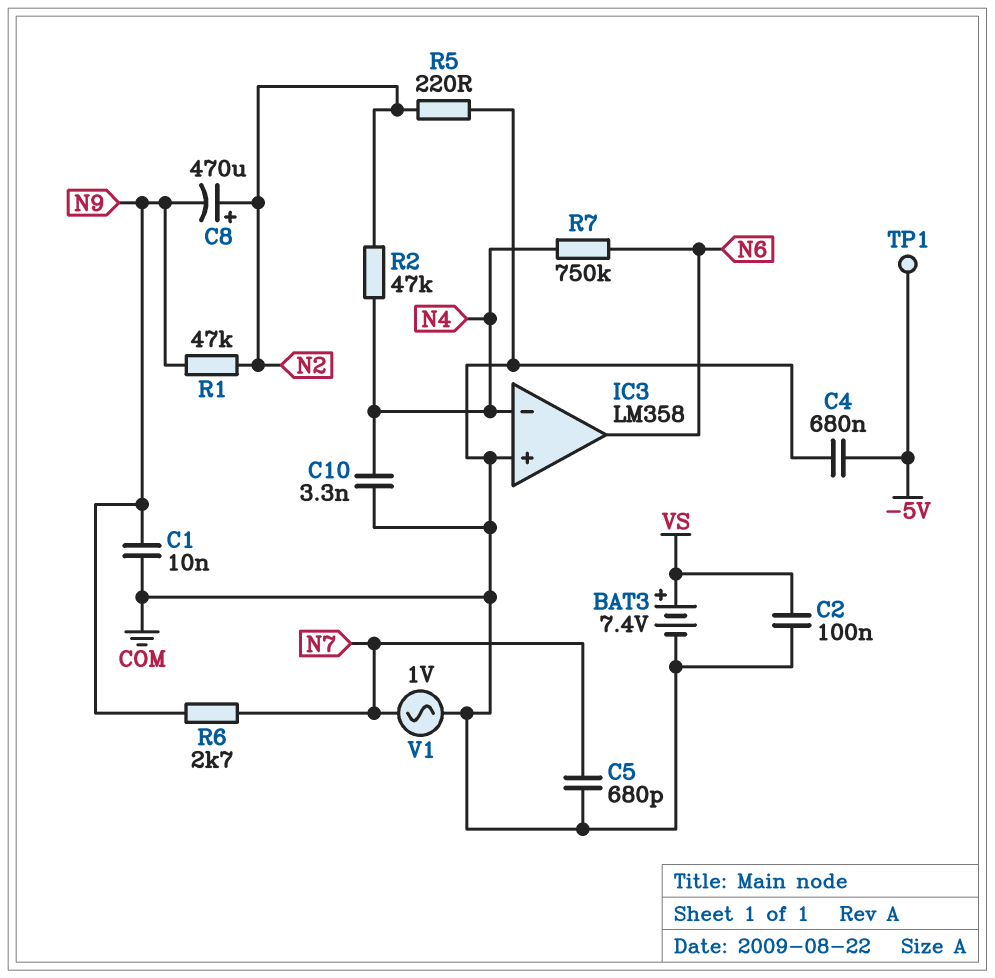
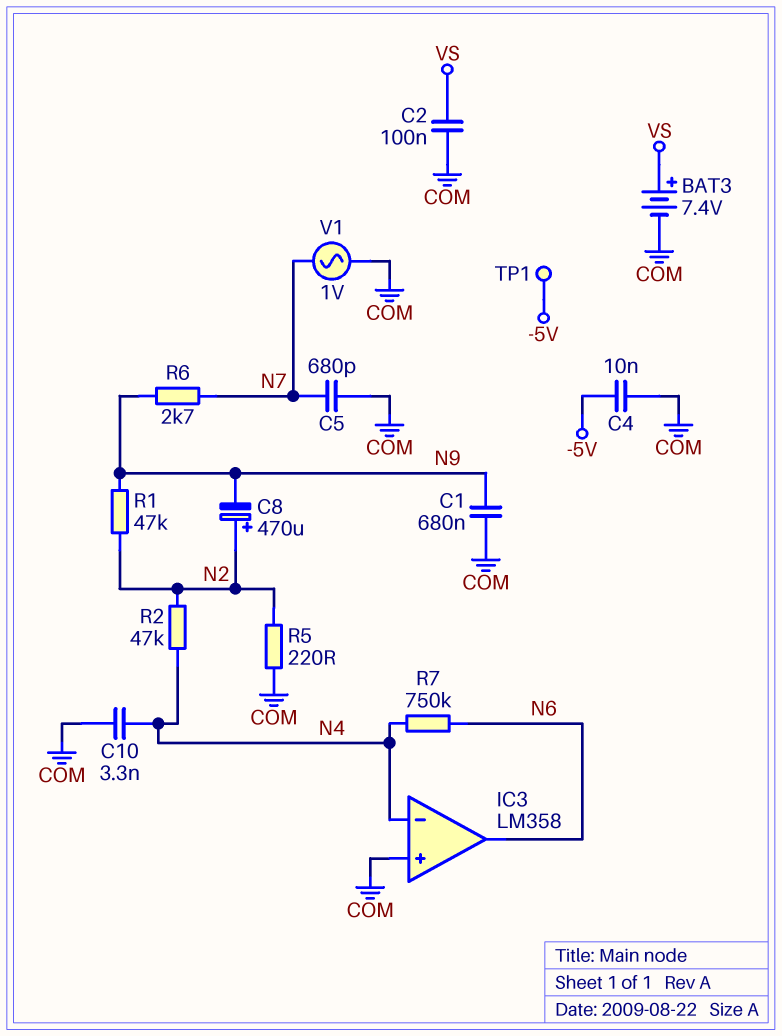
C1: 10nF (COM, N9) -> 680nF (COM, N9)
C4: 680nF (-5V, COM) -> 10nF (-5V, COM)

